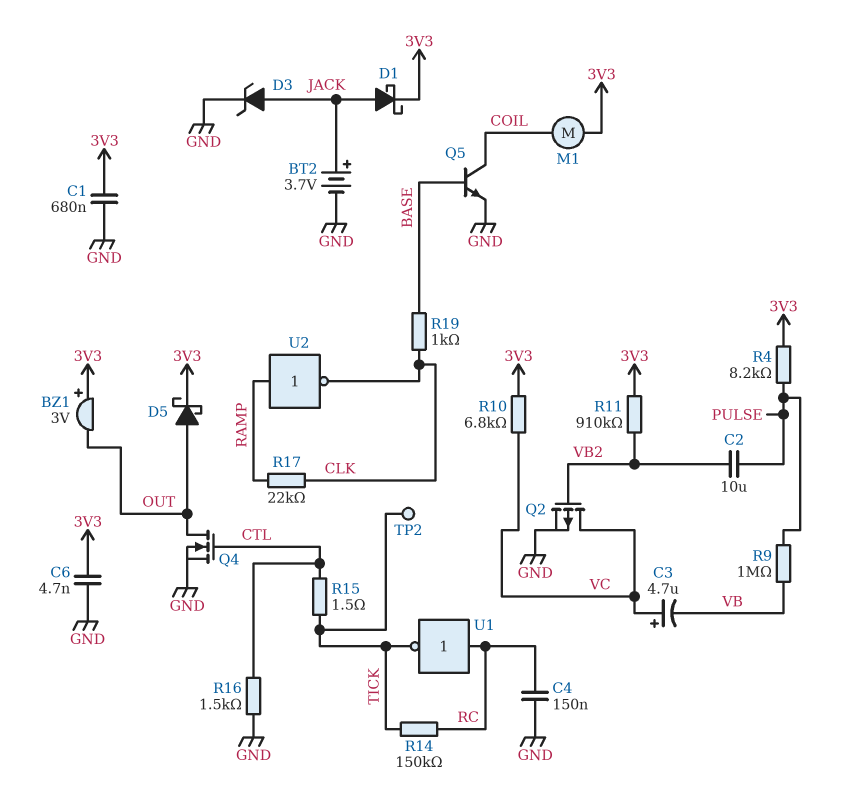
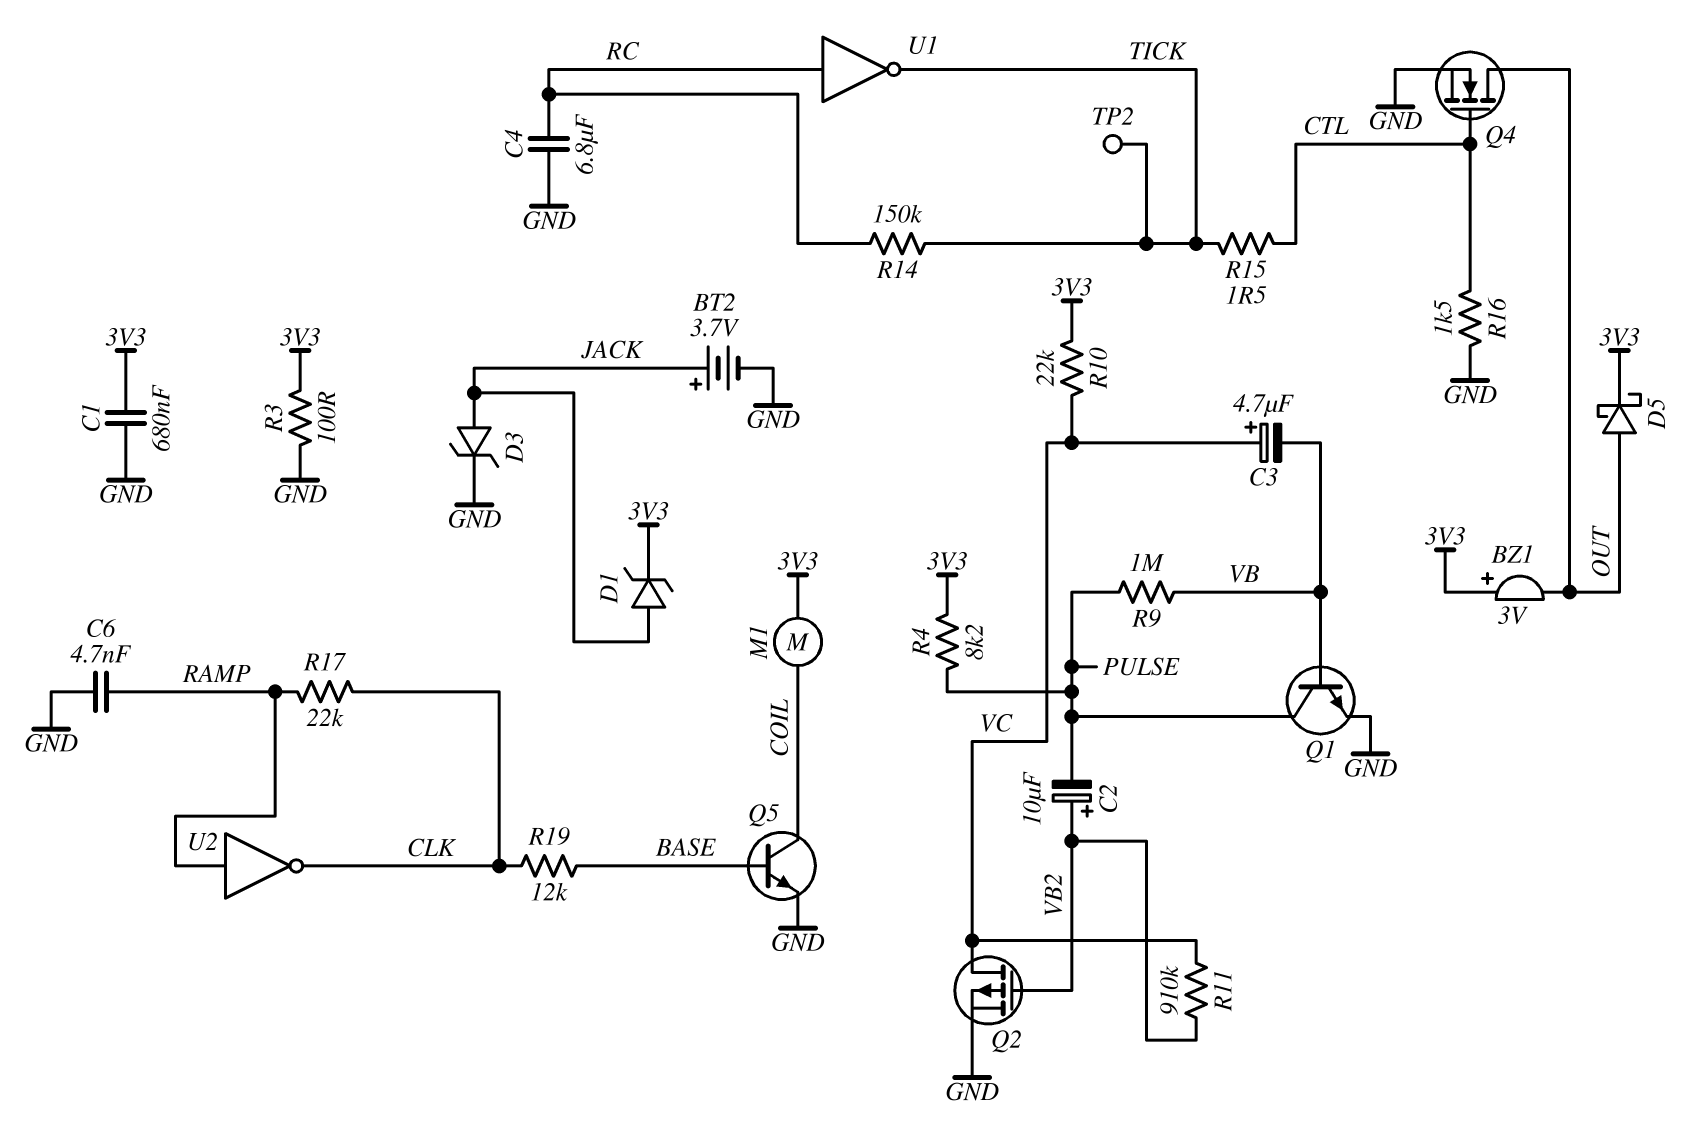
C2: 10uF (PULSE, VB2) -> 10uF (plus VB2, minus PULSE)
C4: 150nF (GND, RC) -> 6.8uF (GND, RC)
C6: 4.7nF (3V3, GND) -> 4.7nF (GND, RAMP)
D1: schottky (A JACK, K 3V3) -> zener (A JACK, K 3V3)
Q1: none -> NPN (B VB, C PULSE, E GND)
R3: none -> 100 (3V3, GND)
R10: 6.8k (3V3, VC) -> 22k (3V3, VC)
R11: 910k (3V3, VB2) -> 910k (VB2, VC)
R19: 1k (BASE, CLK) -> 12k (BASE, CLK)

